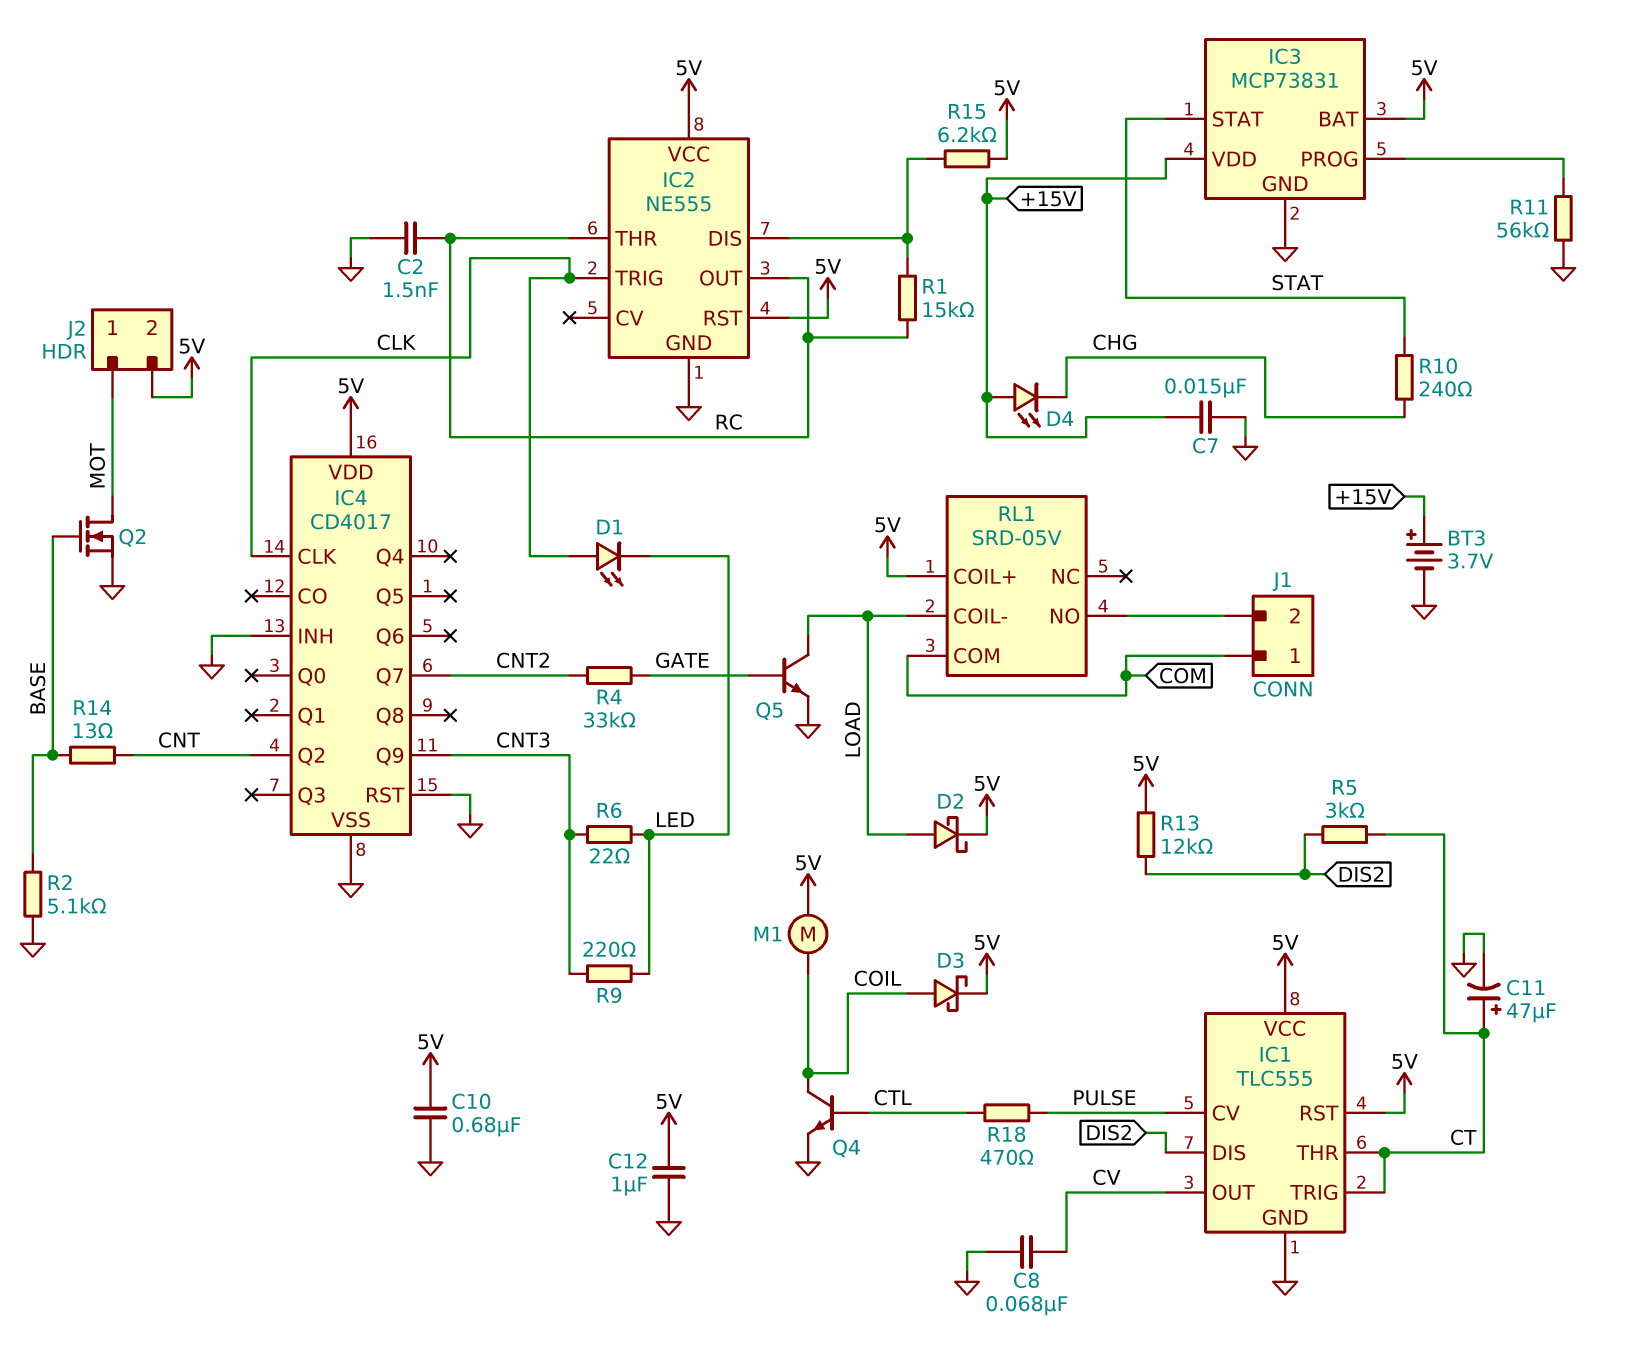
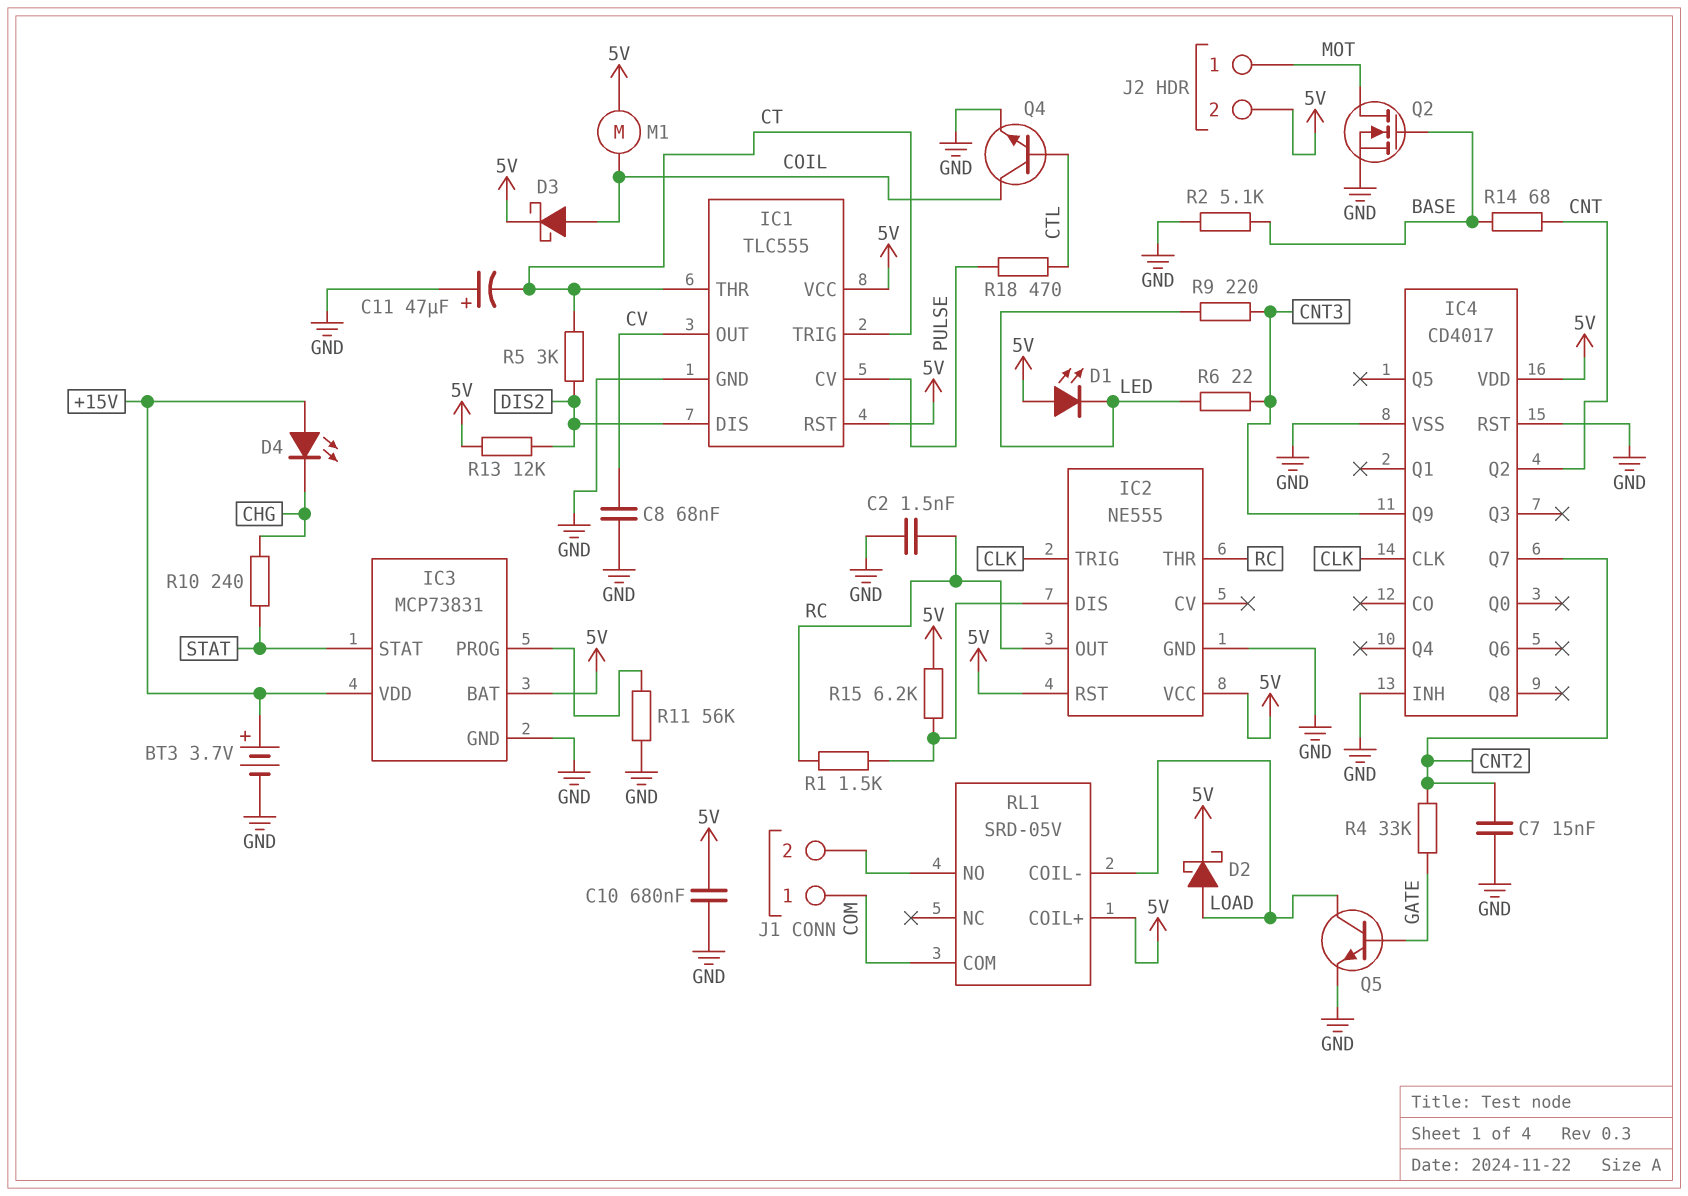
C7: 15nF (+15V, GND) -> 15nF (CNT2, GND)
C11: 47uF (plus CT, minus GND) -> 47uF (plus GND, minus CT)
C12: 1uF (5V, GND) -> none
D1: LED (A CLK, K LED) -> LED (A 5V, K LED)
R1: 15k (IC2/DIS, RC) -> 1.5k (IC2/DIS, RC)
R14: 13 (BASE, CNT) -> 68 (BASE, CNT)

